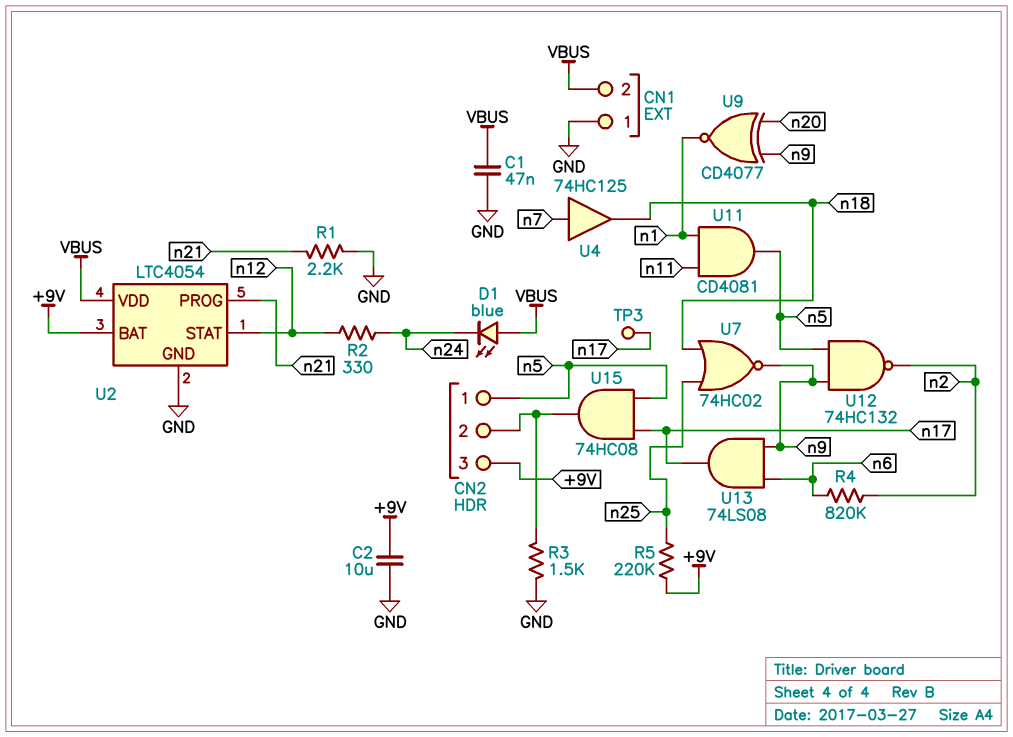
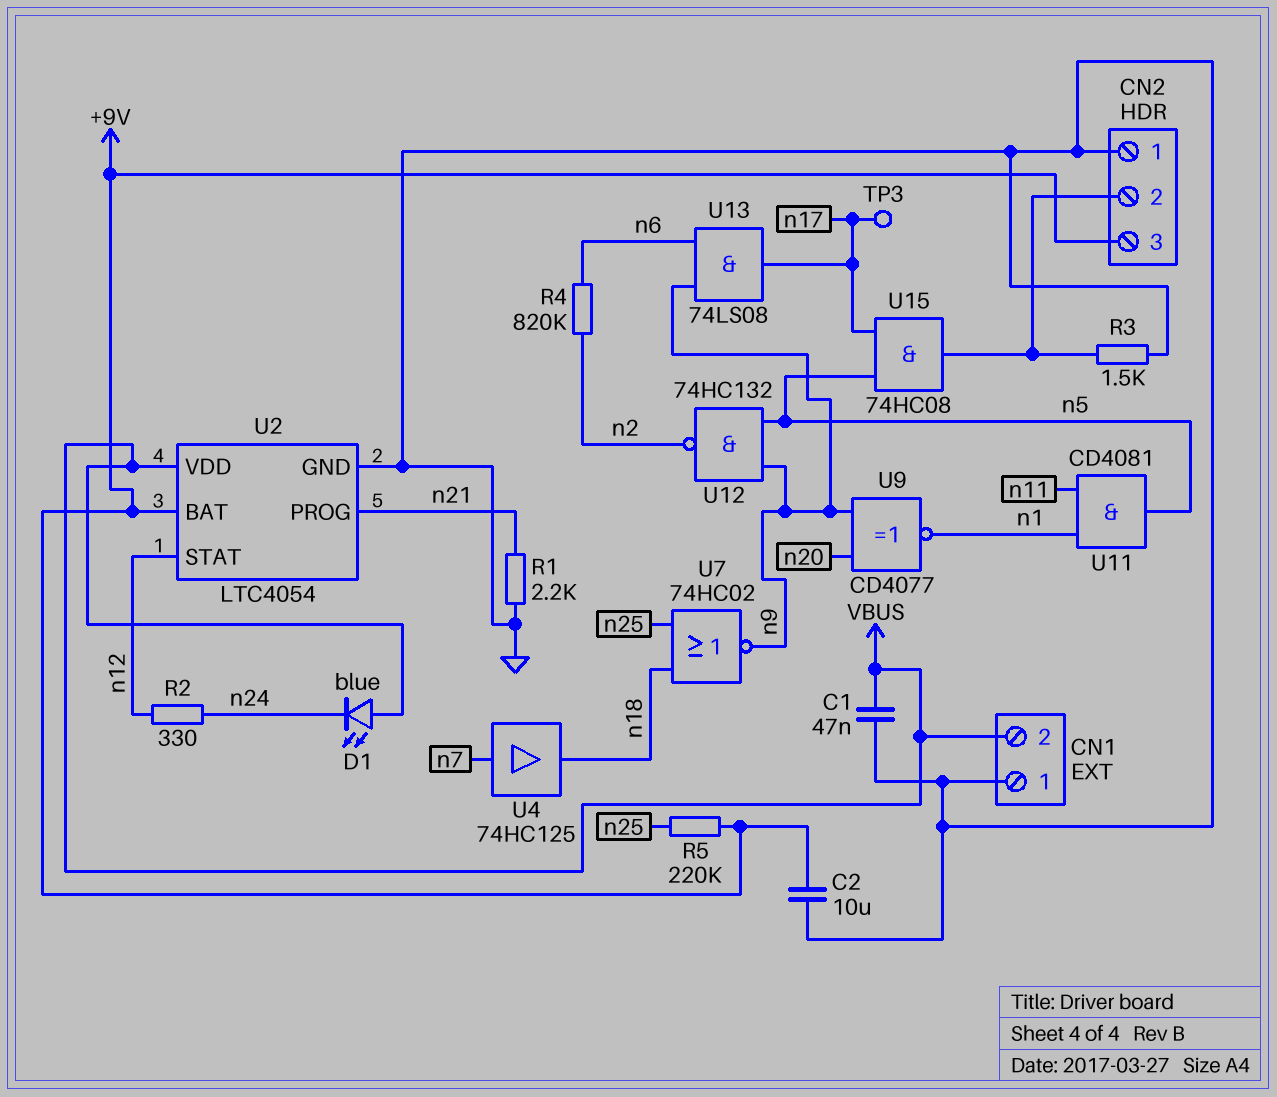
CN2 pin 1: n5 -> GND

